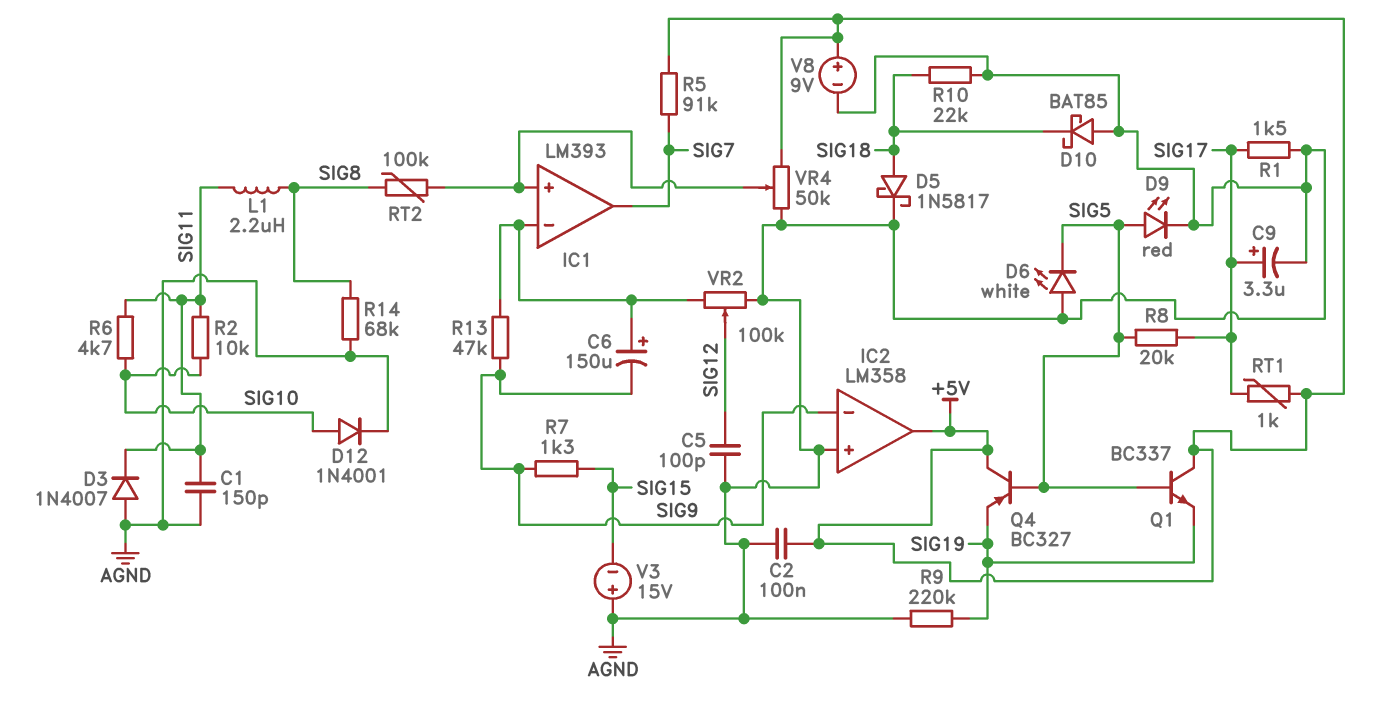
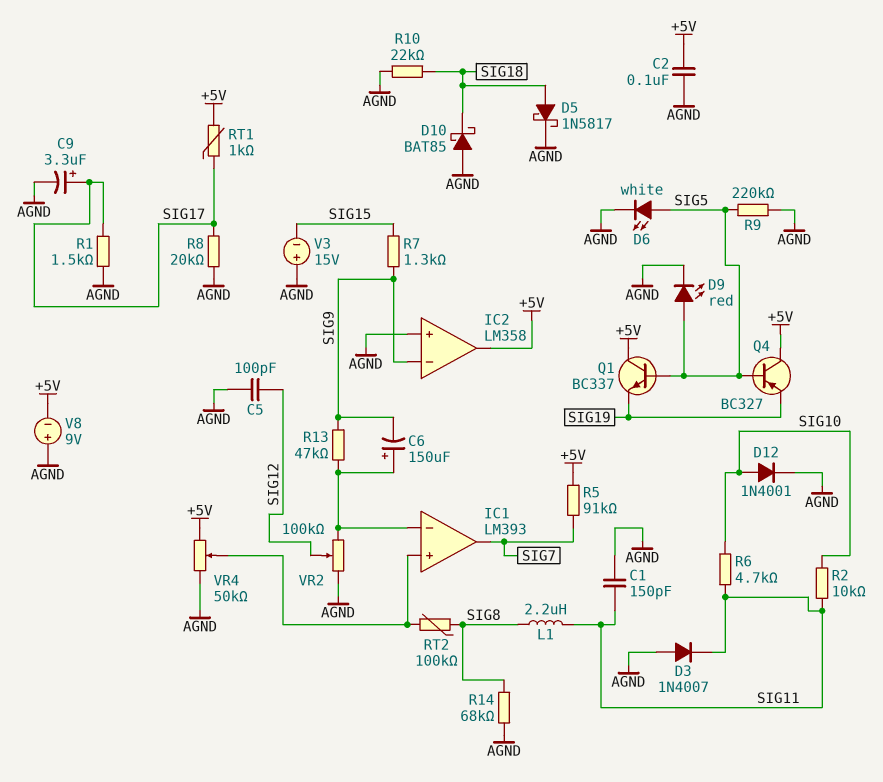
D6: LED white (A AGND, K SIG5) -> LED white (A SIG5, K AGND)
R8: 20k (SIG5, SIG17) -> 20k (AGND, SIG17)
R9: 220k (AGND, SIG19) -> 220k (AGND, SIG5)
V8: 9V (plus +5V, minus AGND) -> 9V (plus AGND, minus +5V)

